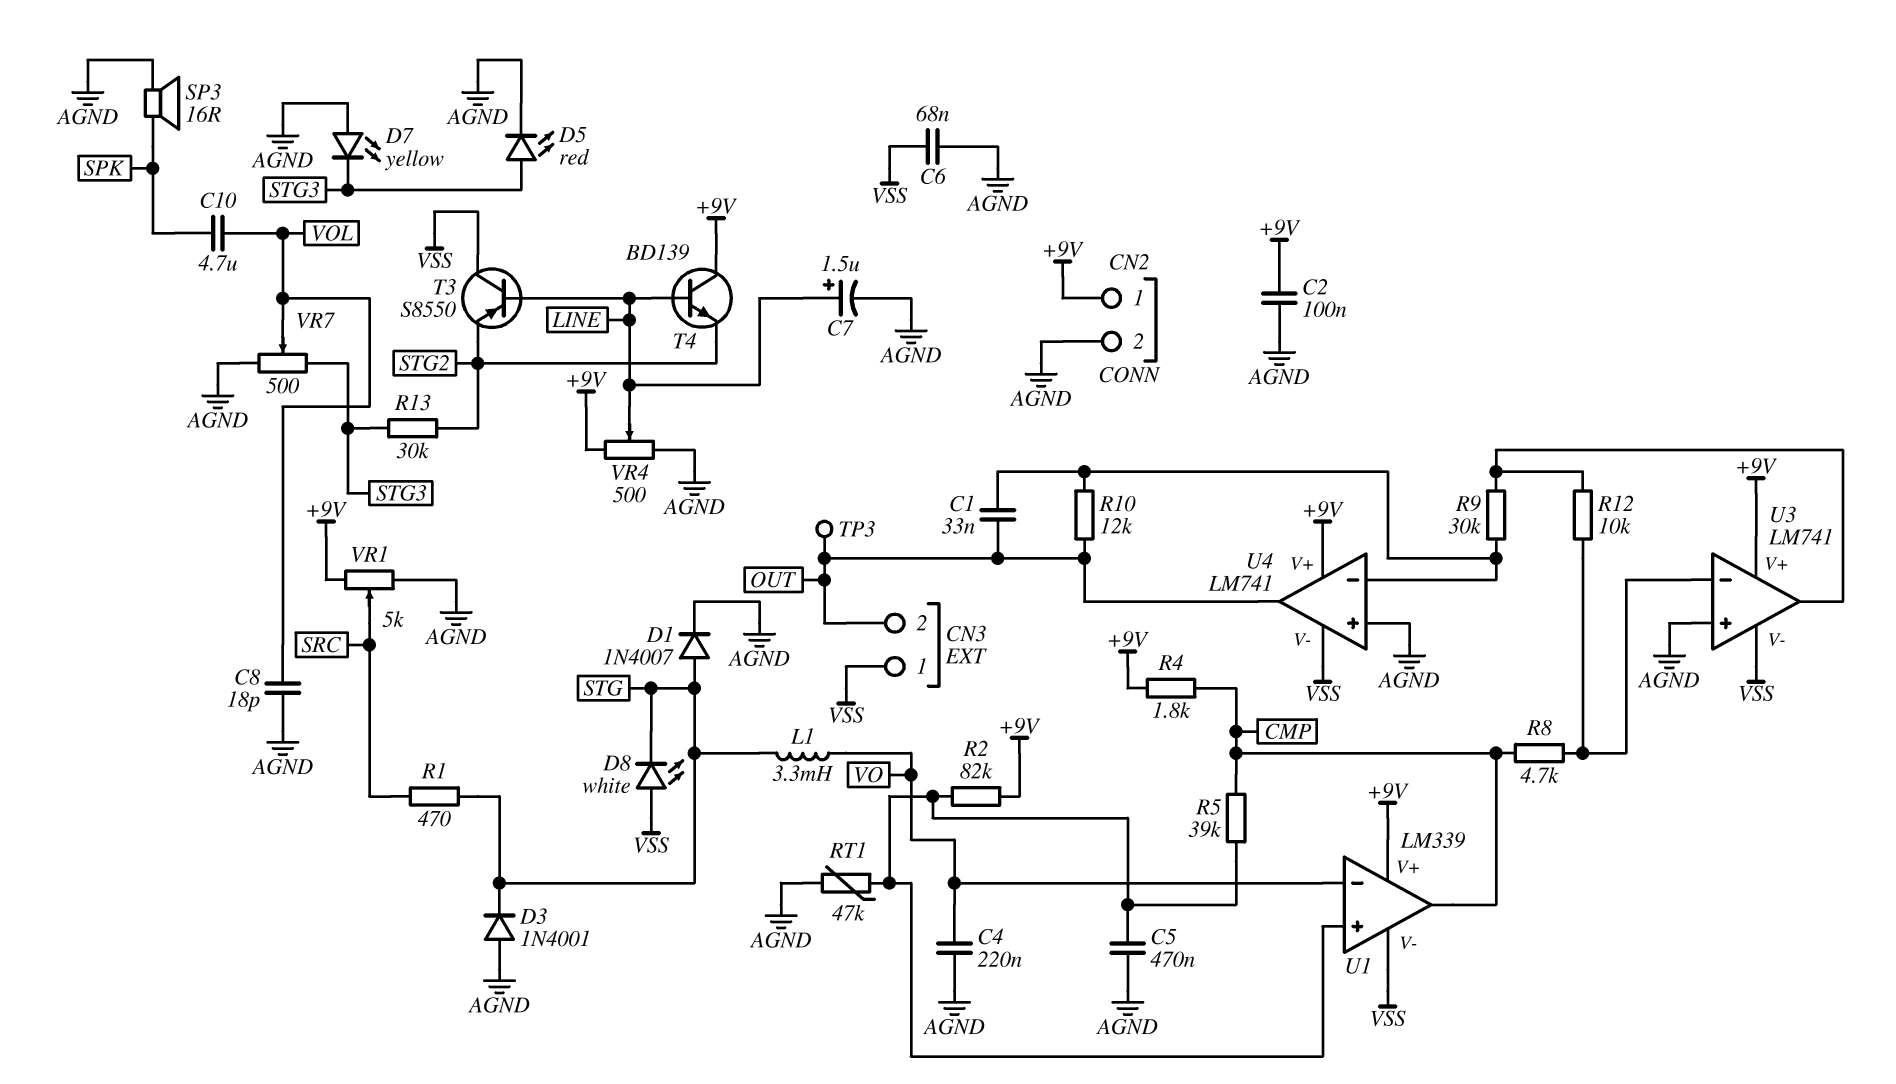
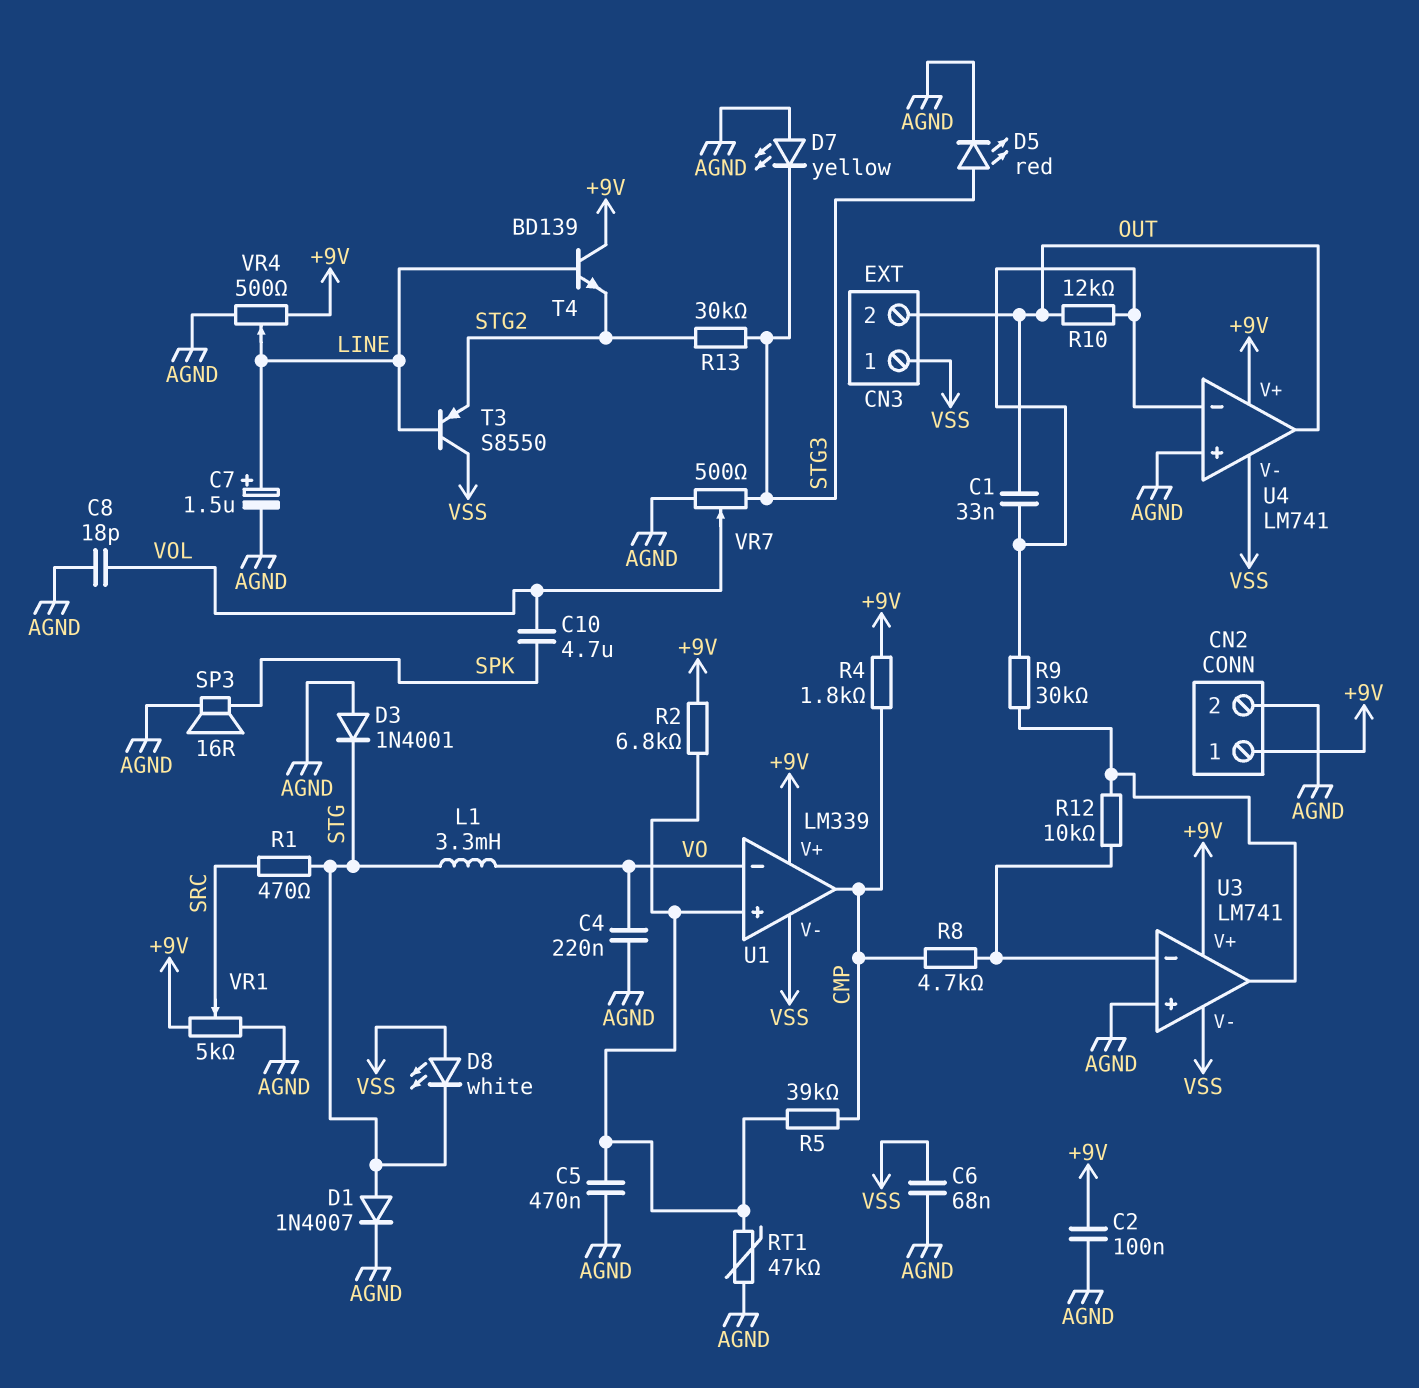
R2: 82k (+9V, U1/in+) -> 6.8k (+9V, U1/in+)
TP3: test point (OUT) -> none

